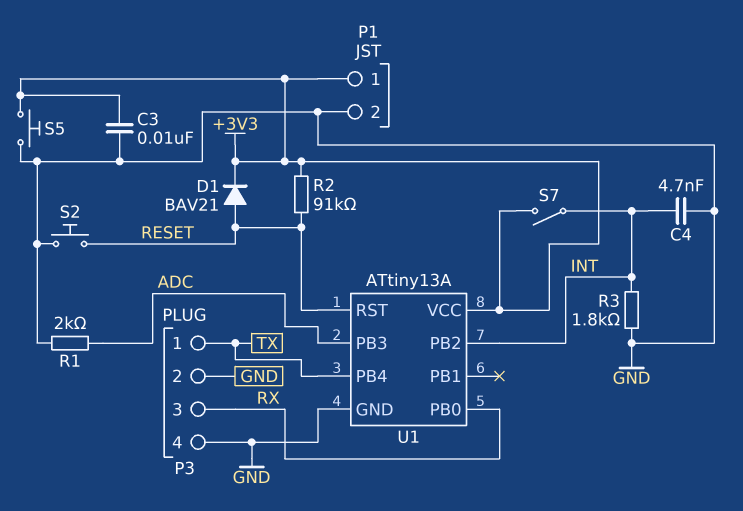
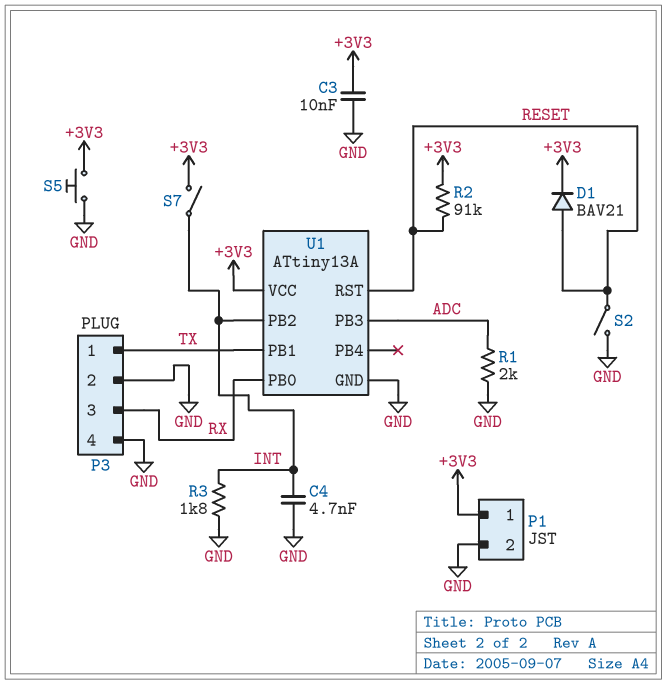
S2: button (GND, RESET) -> switch (GND, RESET)
U1 pin PB1: none -> TX
U1 pin PB4: TX -> none

